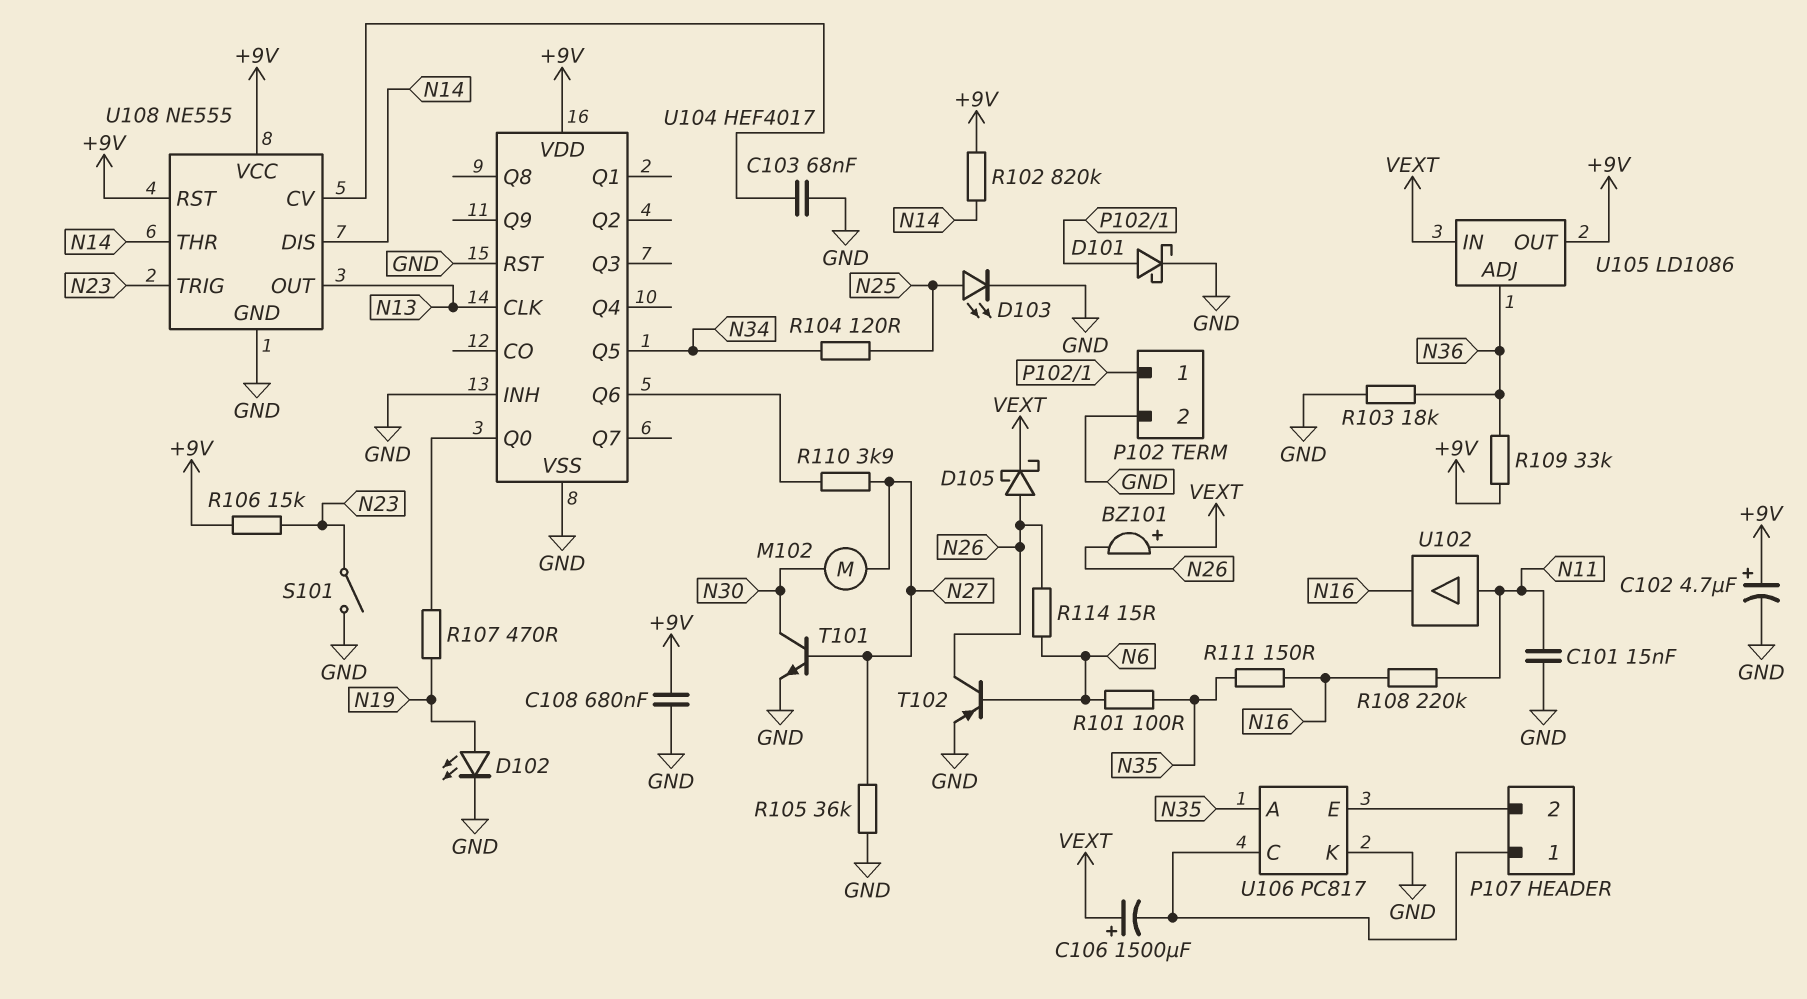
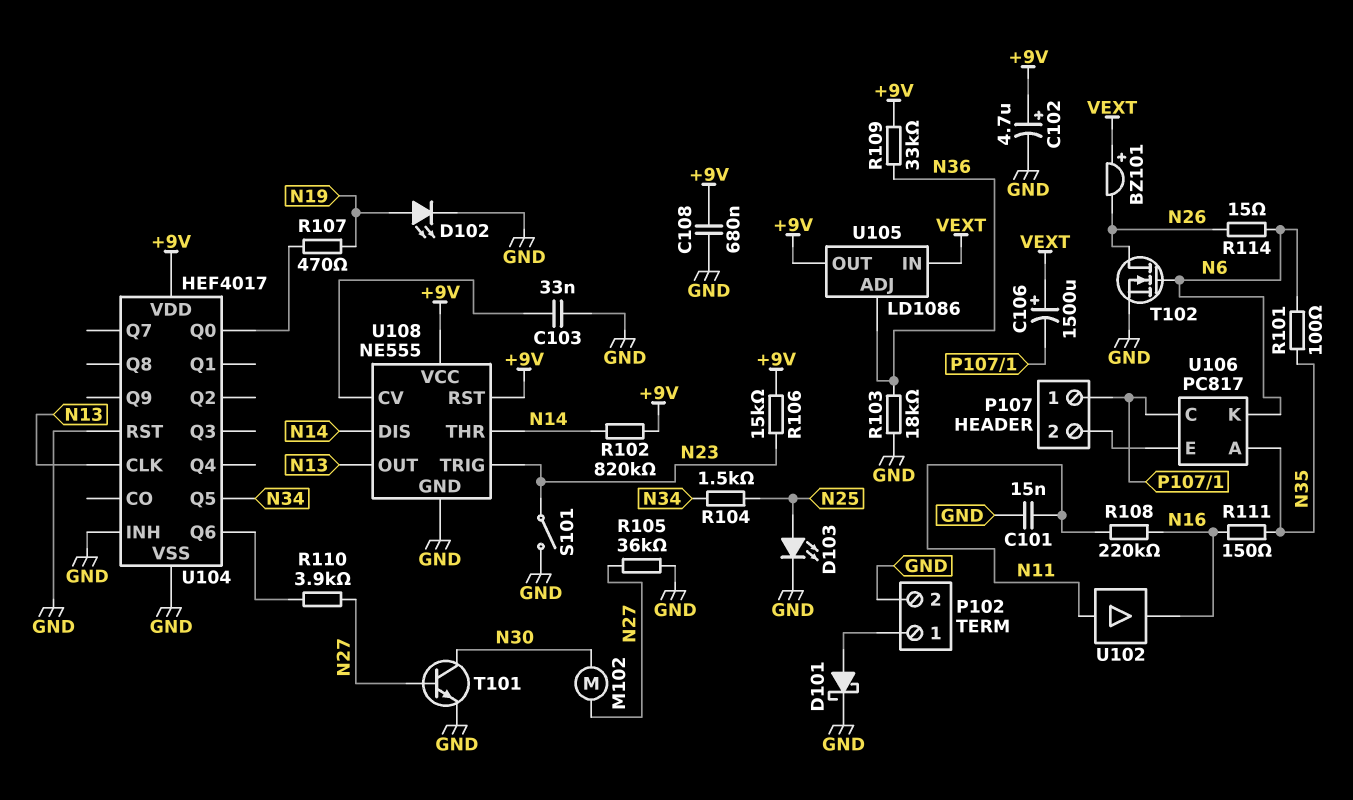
C103: 68nF (GND, U108/CV) -> 33nF (GND, U108/CV)
D105: schottky (A N26, K VEXT) -> none
R104: 120 (N25, N34) -> 1.5k (N25, N34)
T102: PNP (B N6, C N26, E GND) -> NMOS (G N6, D N26, S GND)
U106 pin K: GND -> N6

